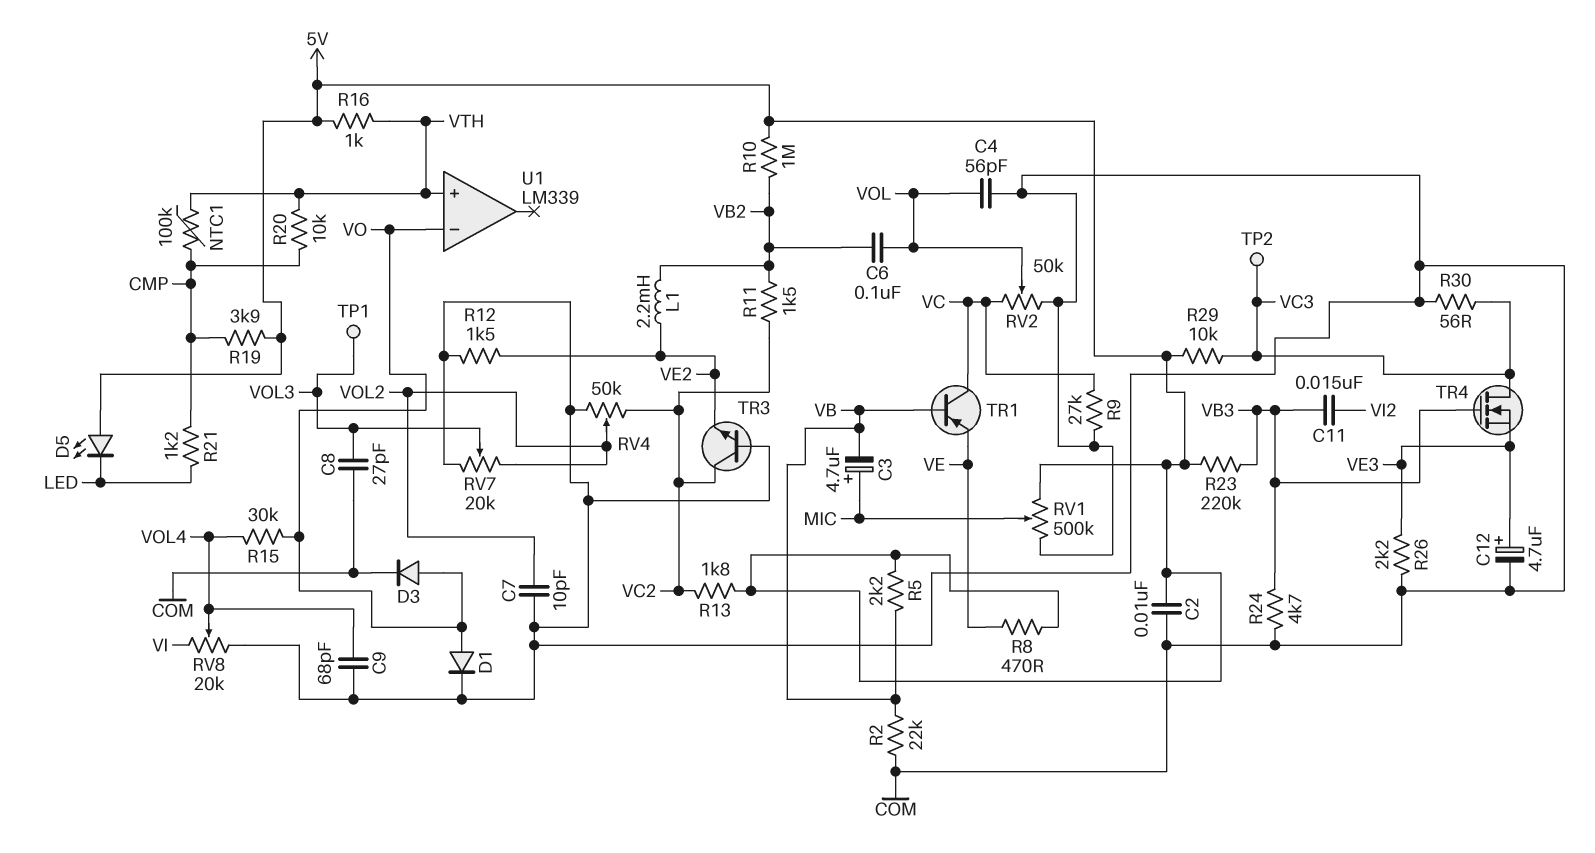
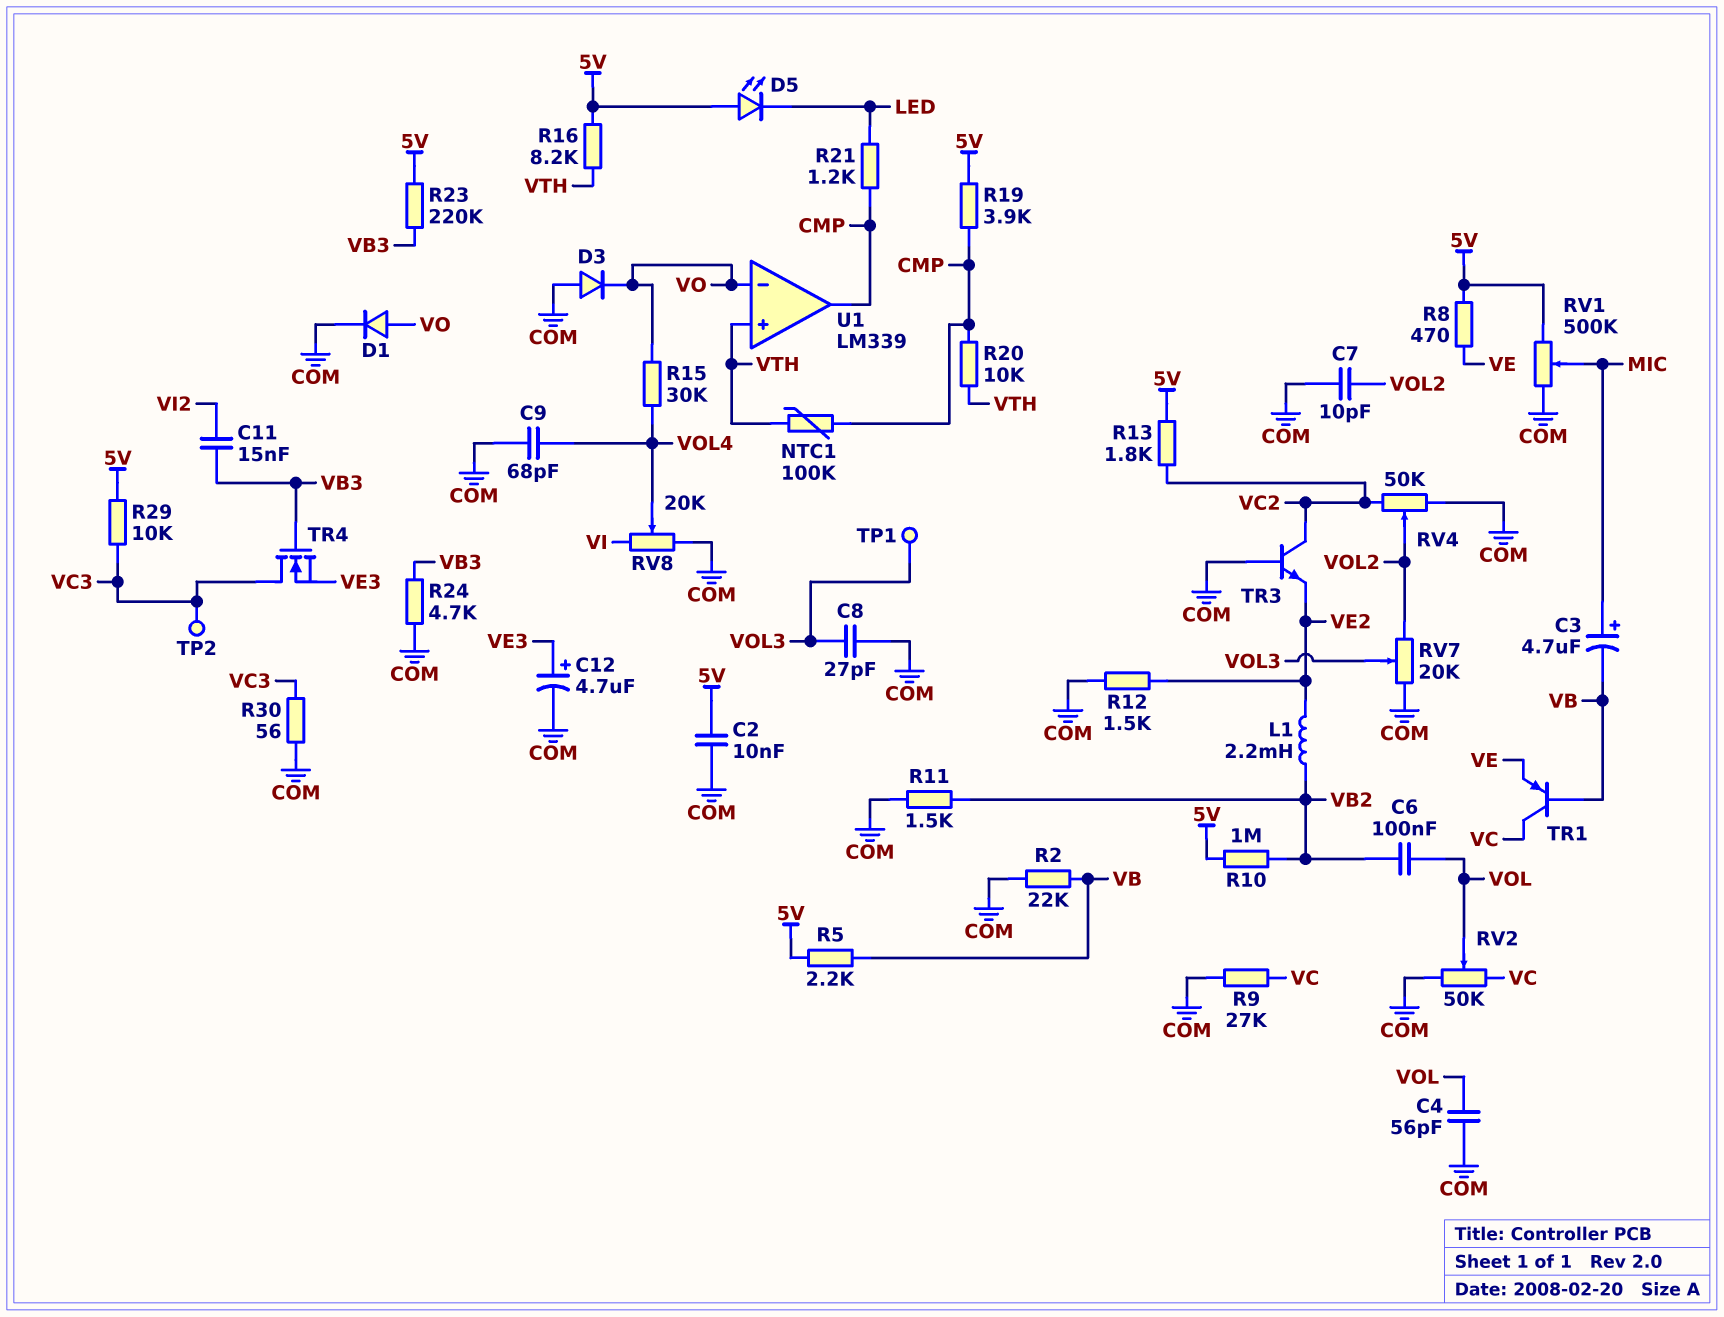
D3: diode (A VO, K COM) -> diode (A COM, K VO)
R11: 1.5k (VB2, VC2) -> 1.5k (COM, VB2)
R16: 1k (5V, VTH) -> 8.2k (5V, VTH)
R26: 2.2k (COM, VE3) -> none
U1 pin out: none -> CMP

